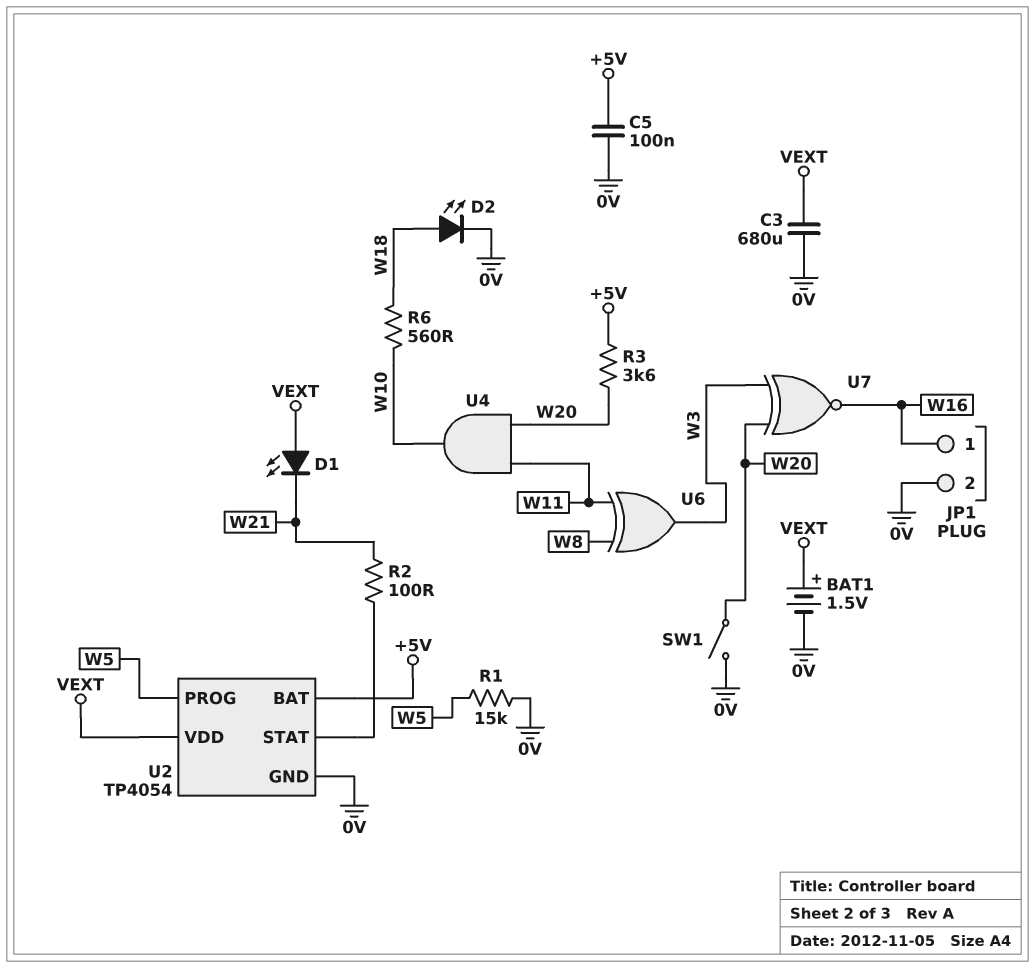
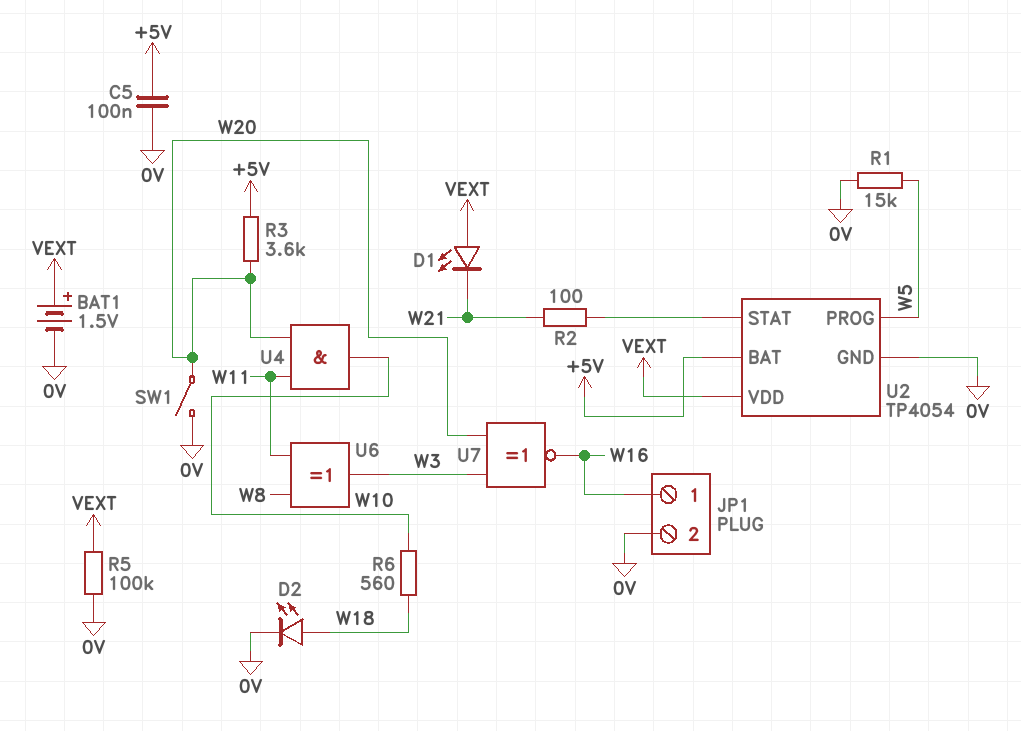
C3: 680uF (0V, VEXT) -> none
R5: none -> 100k (0V, VEXT)

